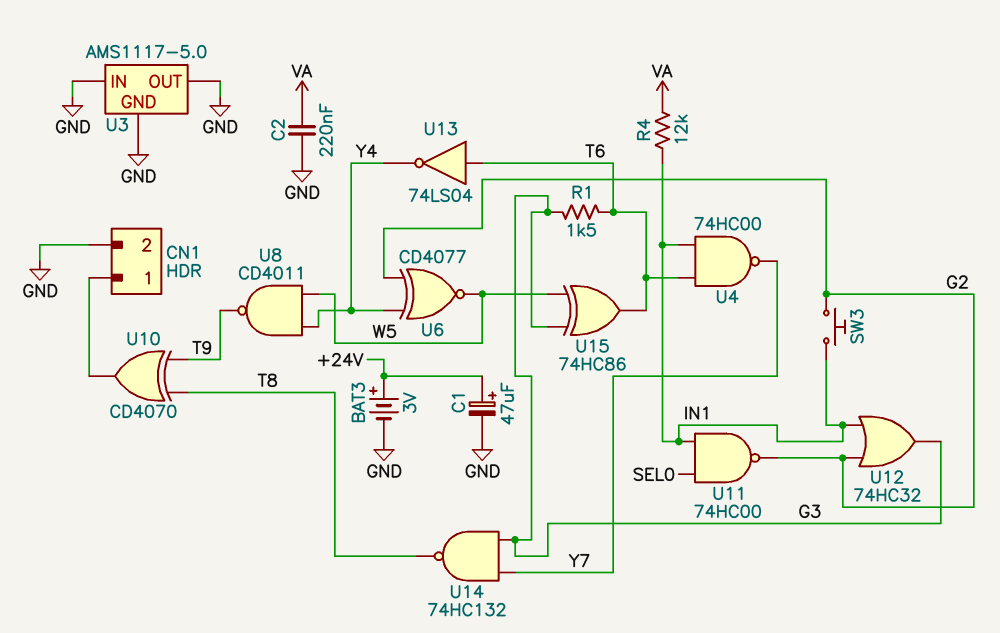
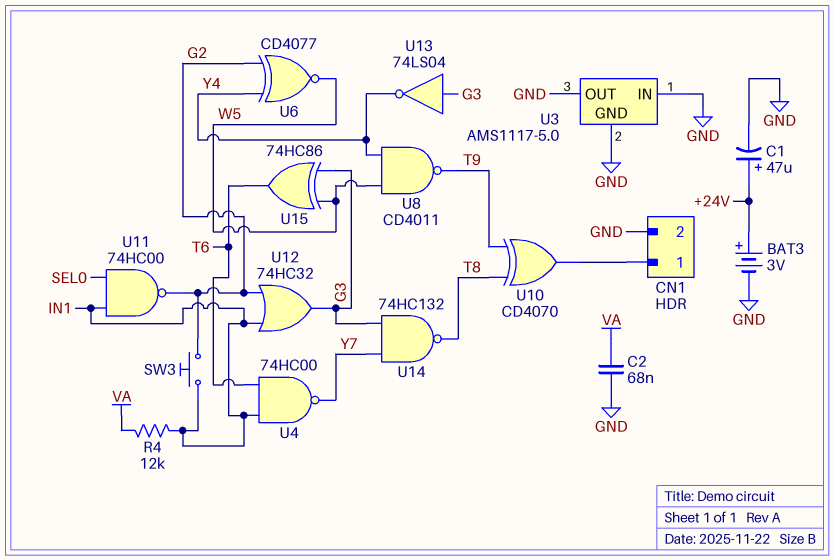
C2: 220nF (GND, VA) -> 68nF (GND, VA)
R1: 1.5k (G3, T6) -> none
U13: NOT 74LS04 (in T6, out Y4) -> NOT 74LS04 (in G3, out Y4)

